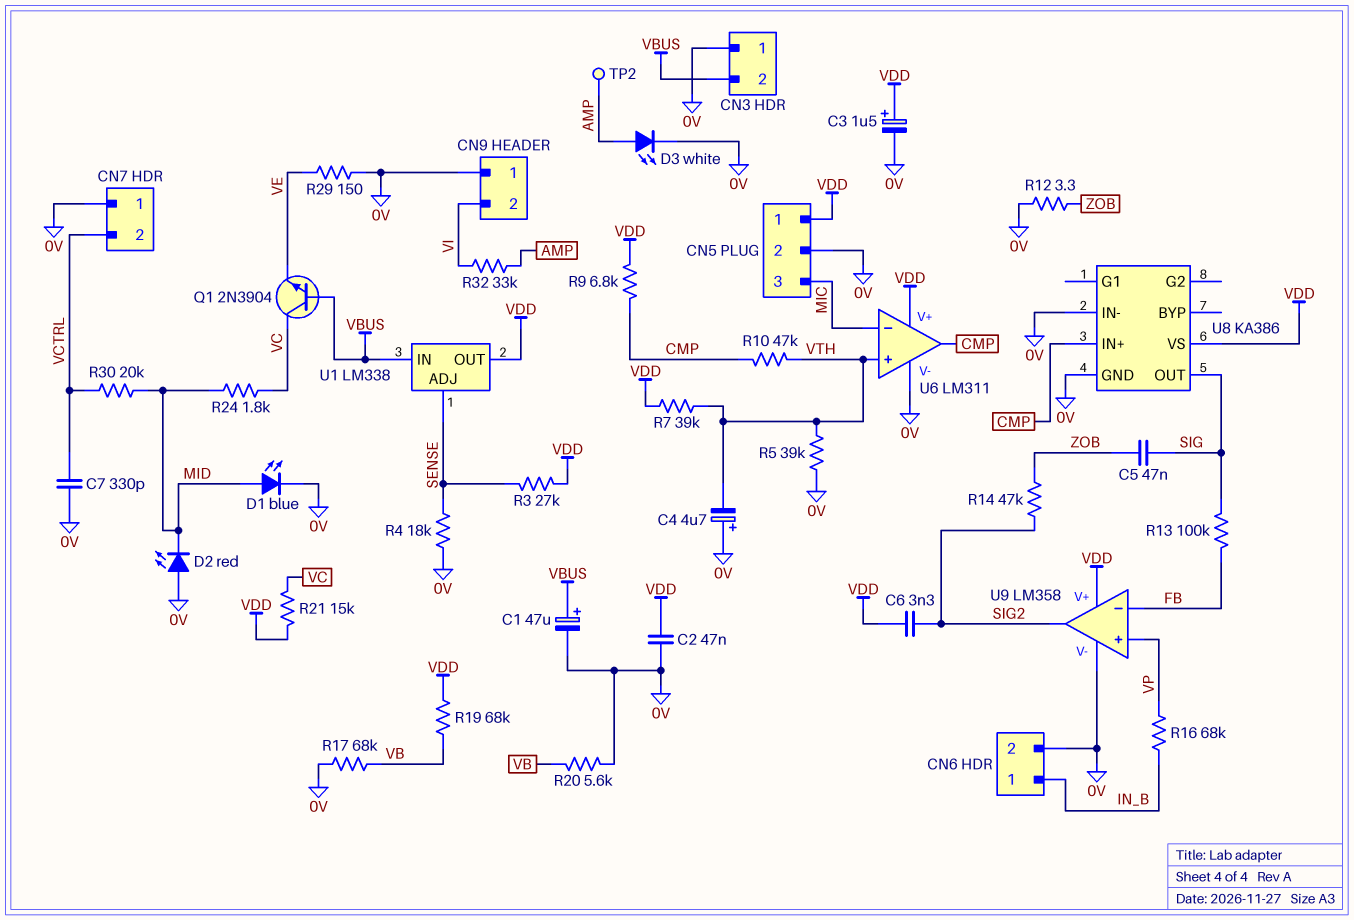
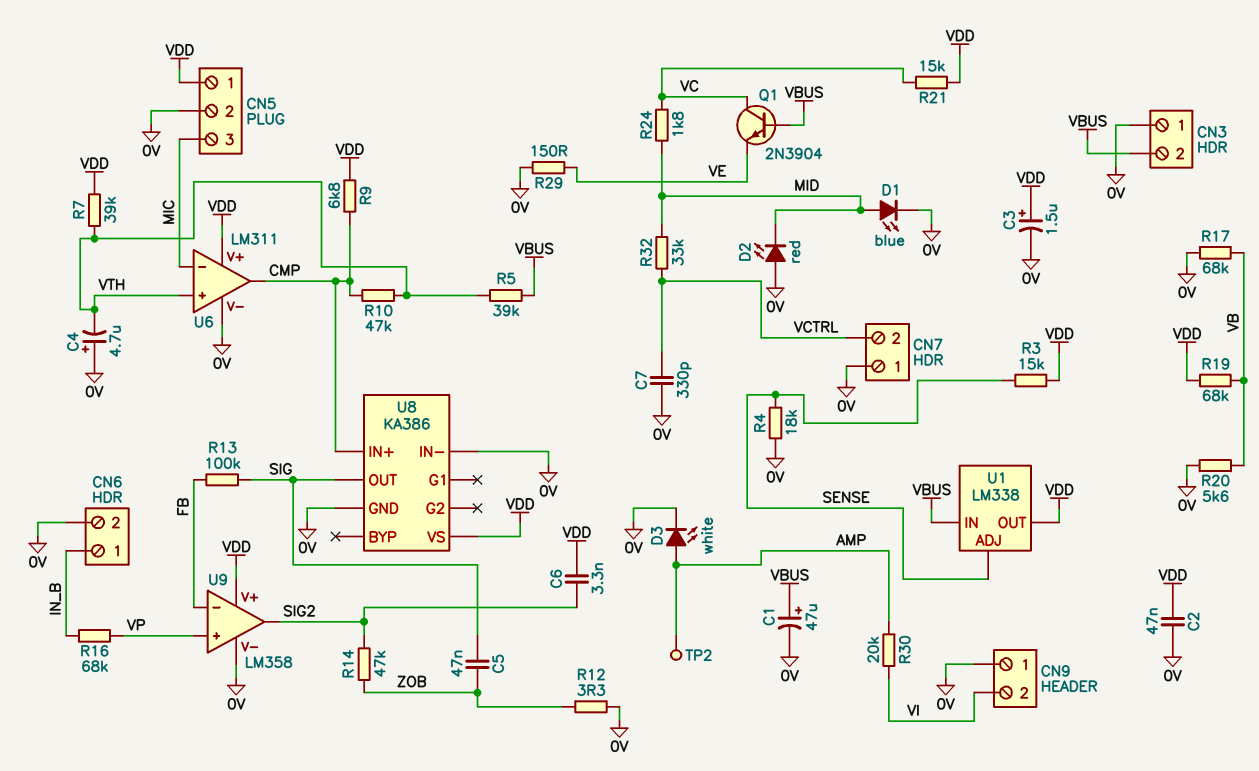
R3: 27k (SENSE, VDD) -> 15k (SENSE, VDD)
R5: 39k (0V, VTH) -> 39k (VBUS, VTH)
R30: 20k (MID, VCTRL) -> 20k (AMP, VI)
R32: 33k (AMP, VI) -> 33k (MID, VCTRL)

